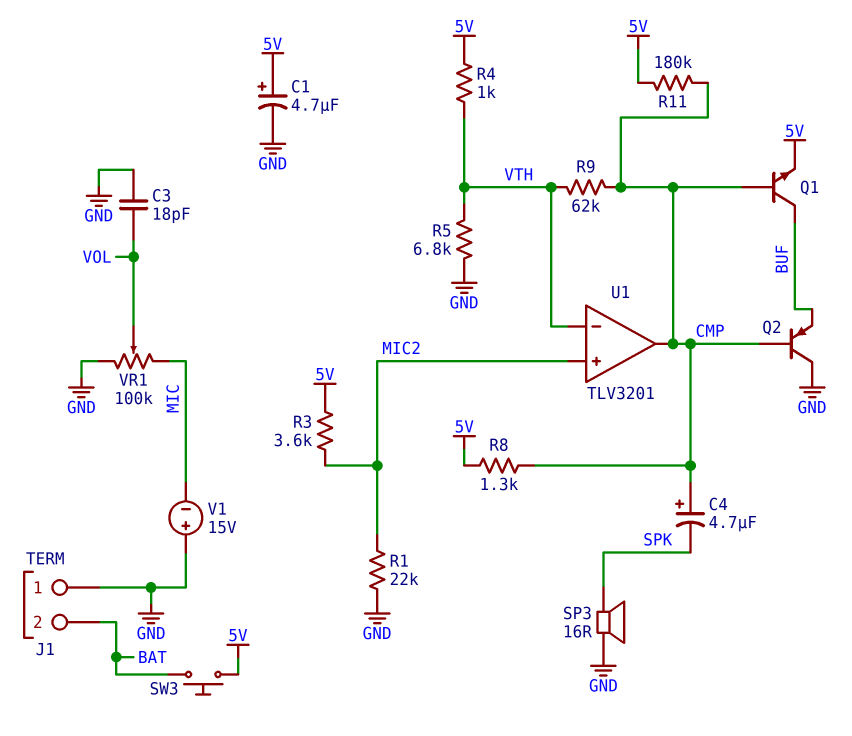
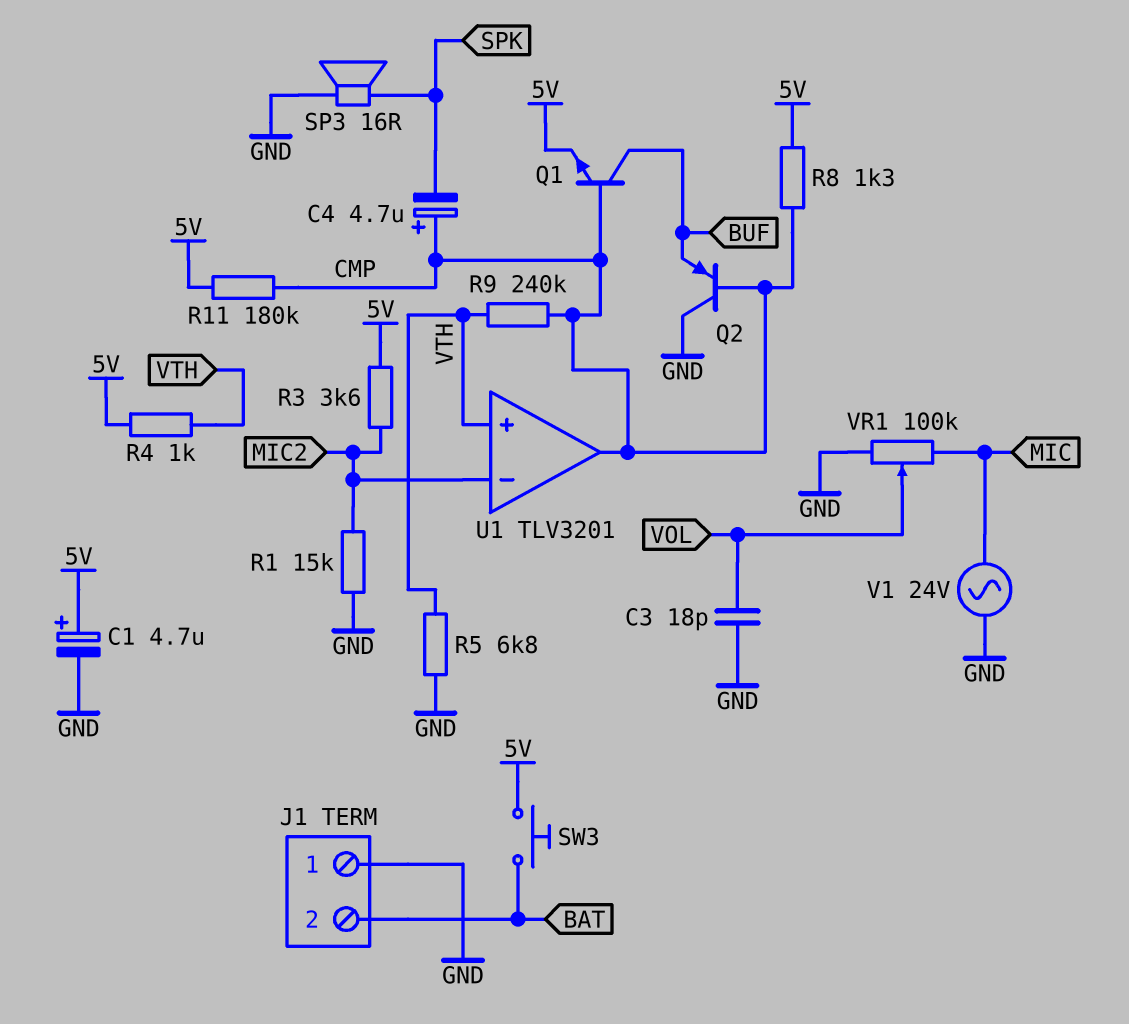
R1: 22k (GND, MIC2) -> 15k (GND, MIC2)
R9: 62k (CMP, VTH) -> 240k (CMP, VTH)
U1 pin in+: MIC2 -> VTH
U1 pin in-: VTH -> MIC2
V1: 15V (plus GND, minus MIC) -> AC 24V (GND, MIC)

